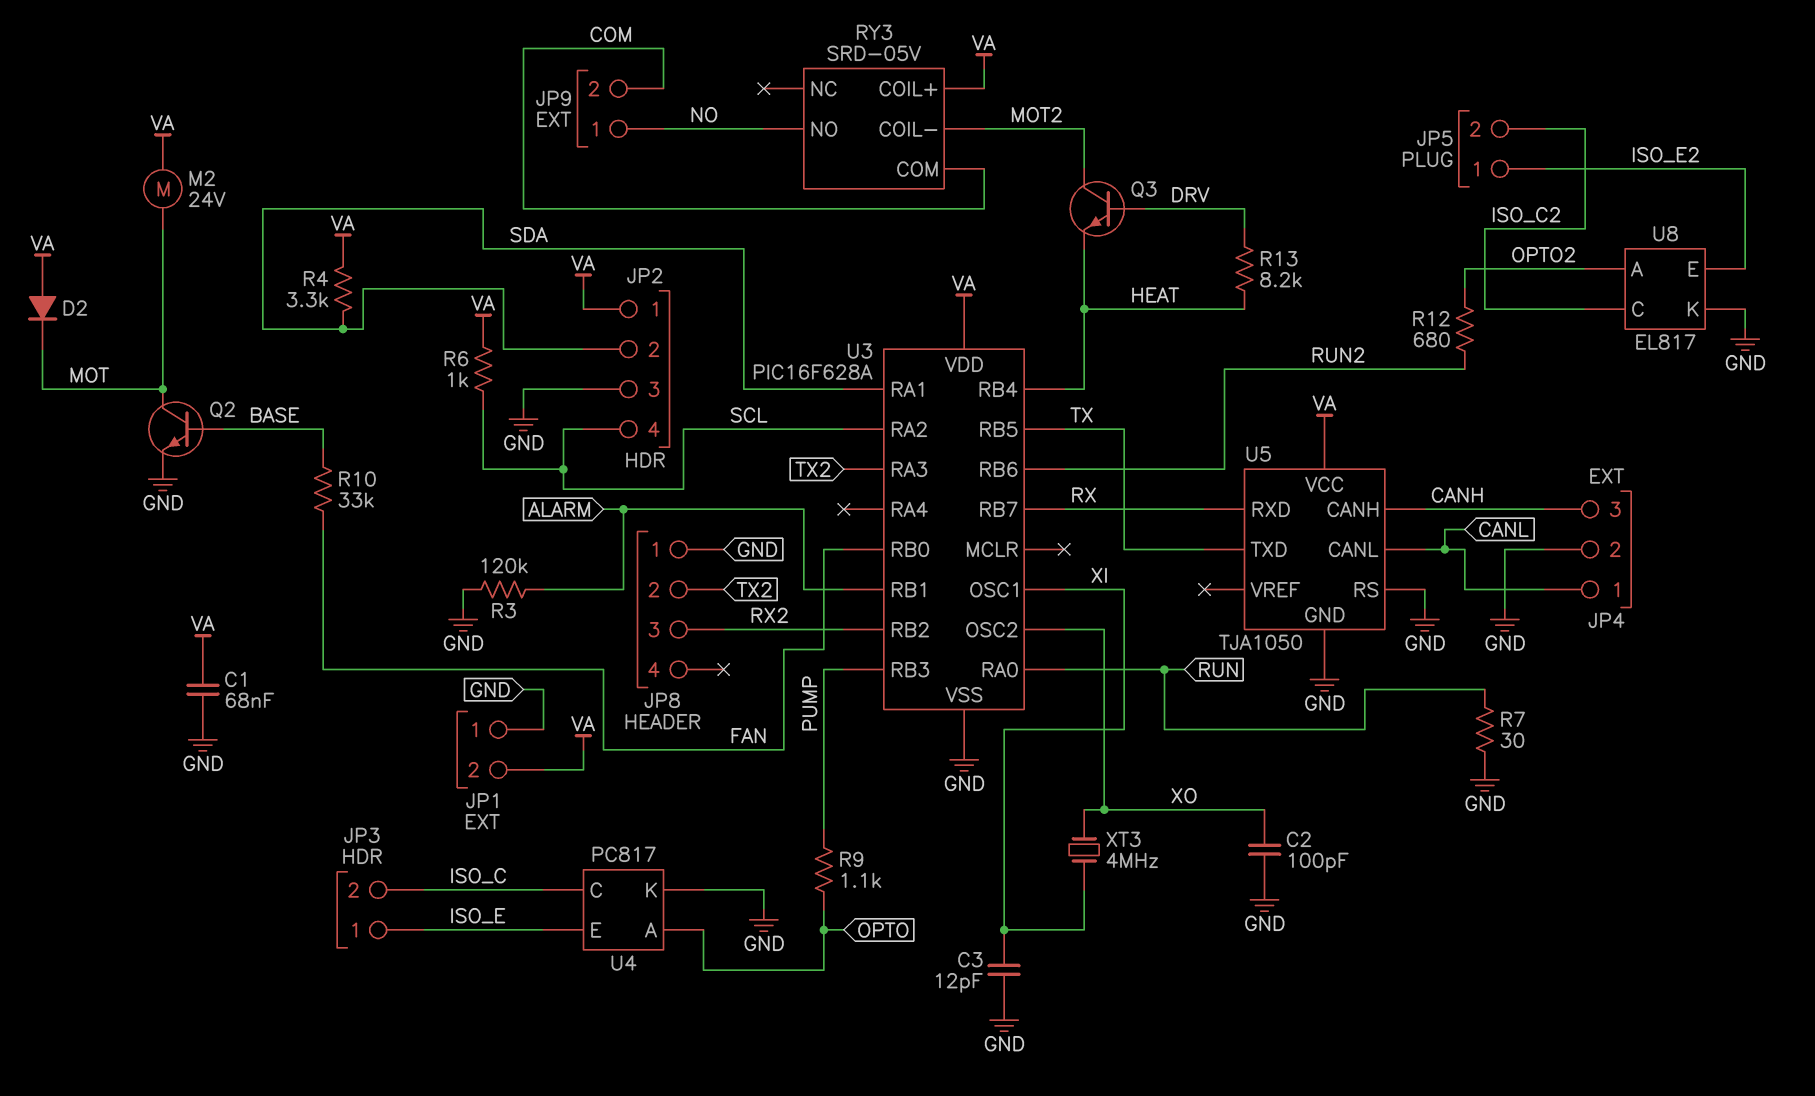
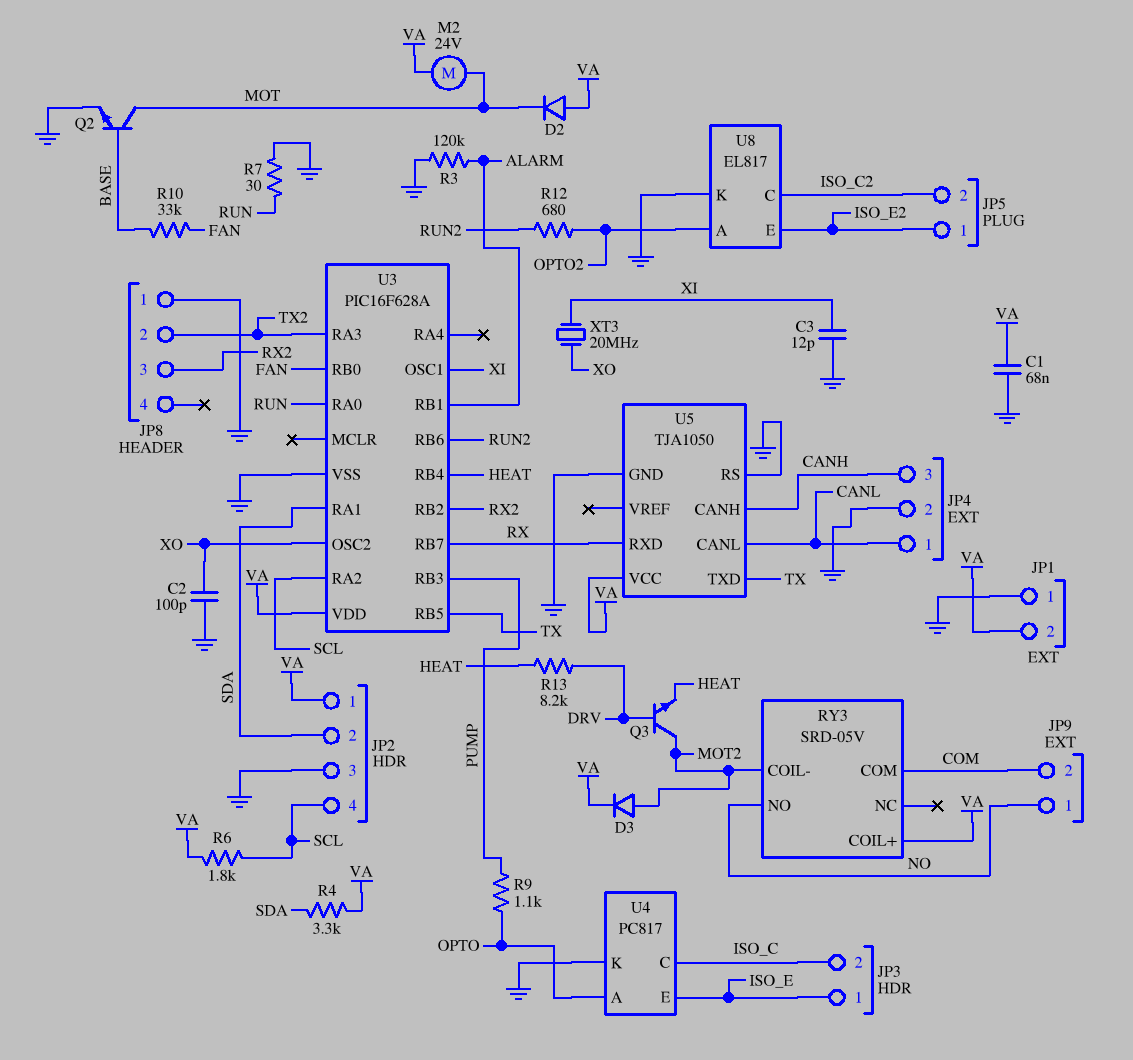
D3: none -> diode (A MOT2, K VA)
R6: 1k (SCL, VA) -> 1.8k (SCL, VA)
XT3: 4MHz (XI, XO) -> 20MHz (XI, XO)

